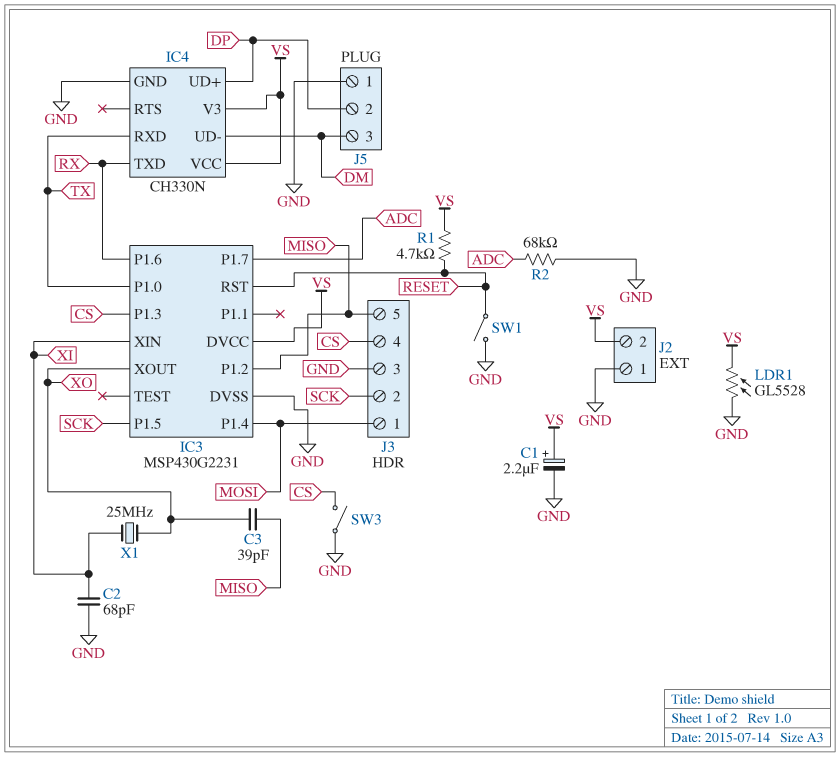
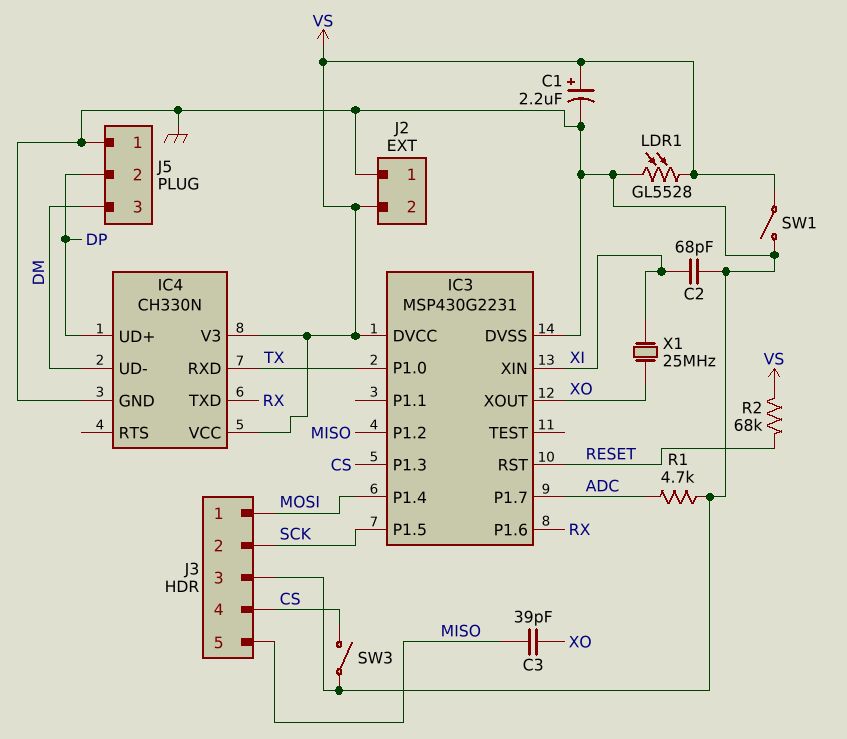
R1: 4.7k (RESET, VS) -> 4.7k (ADC, GND)
R2: 68k (ADC, GND) -> 68k (RESET, VS)
SW1: switch (GND, RESET) -> switch (GND, VS)

